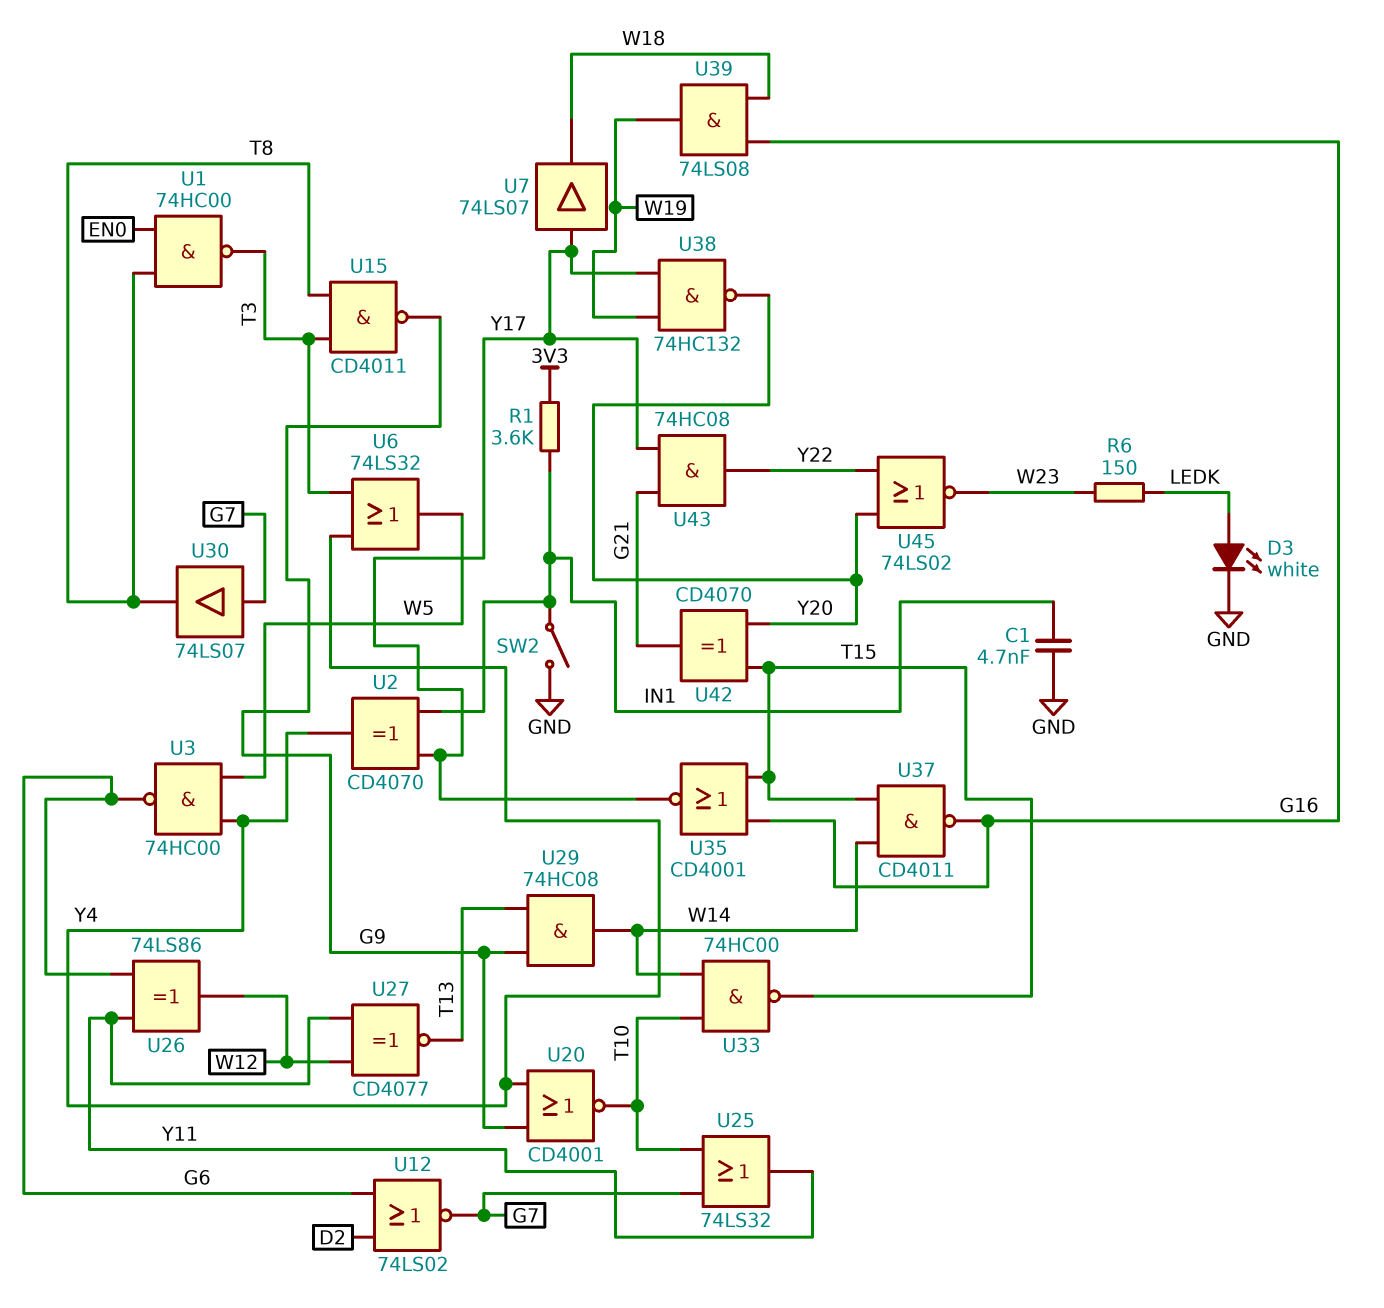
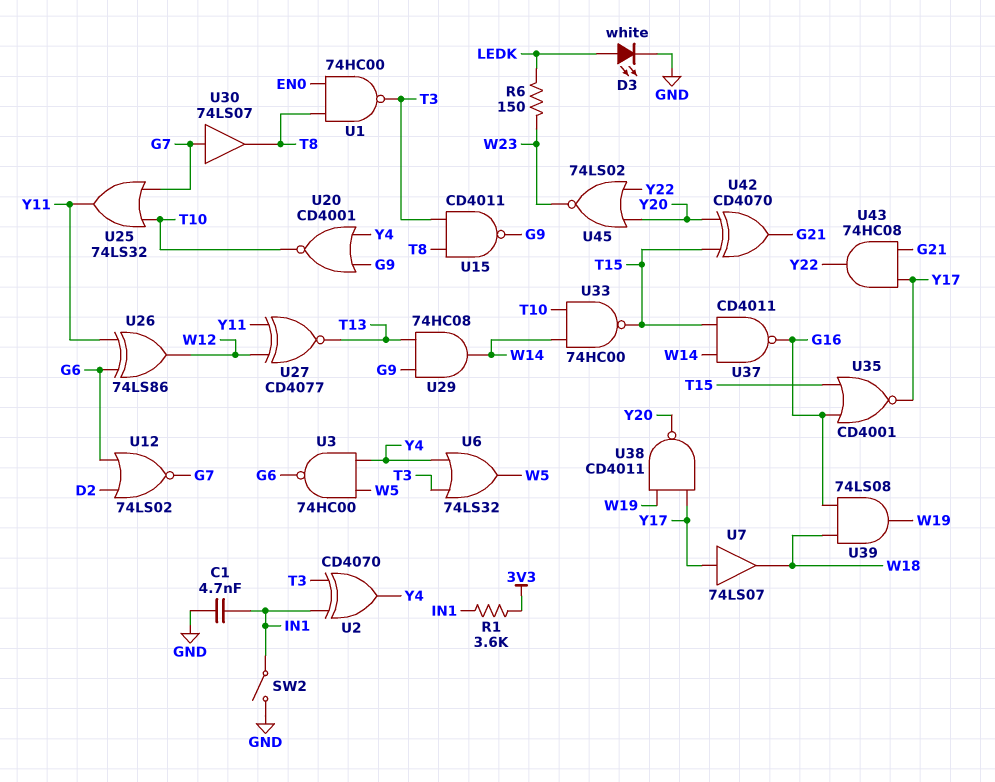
U2: XOR CD4070 (in IN1, in Y17, out Y4) -> XOR CD4070 (in IN1, in T3, out Y4)
U38: NAND 74HC132 (in W19, in Y17, out Y20) -> NAND CD4011 (in W19, in Y17, out Y20)

